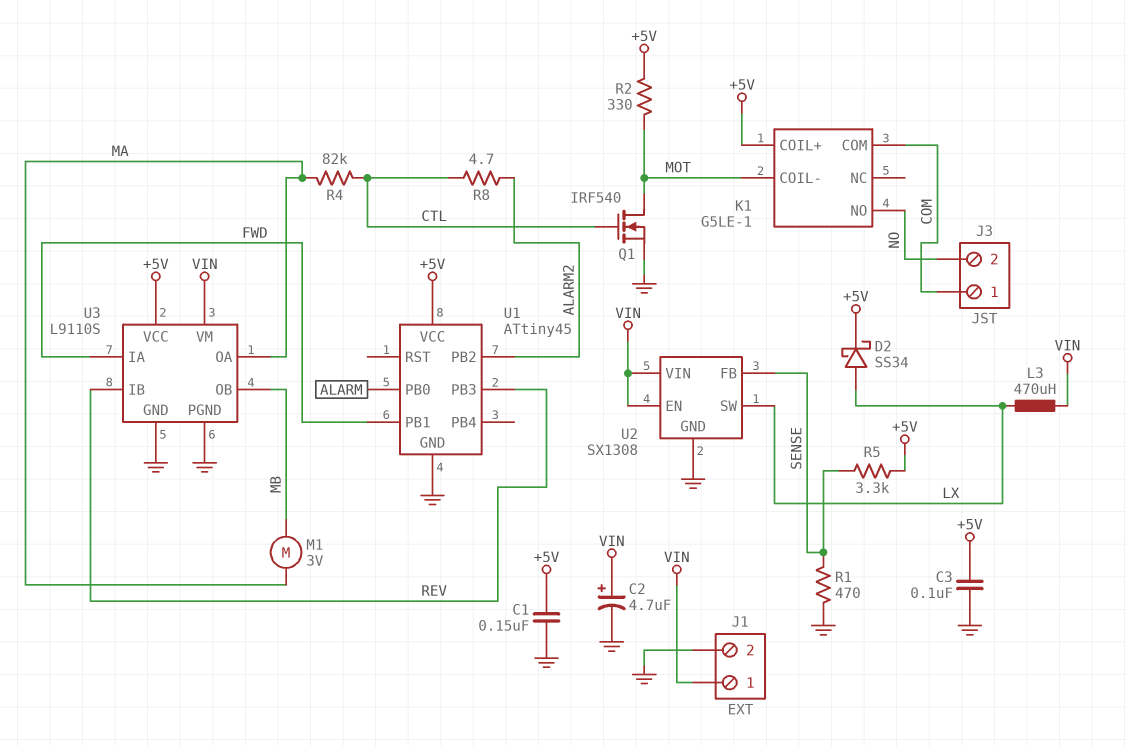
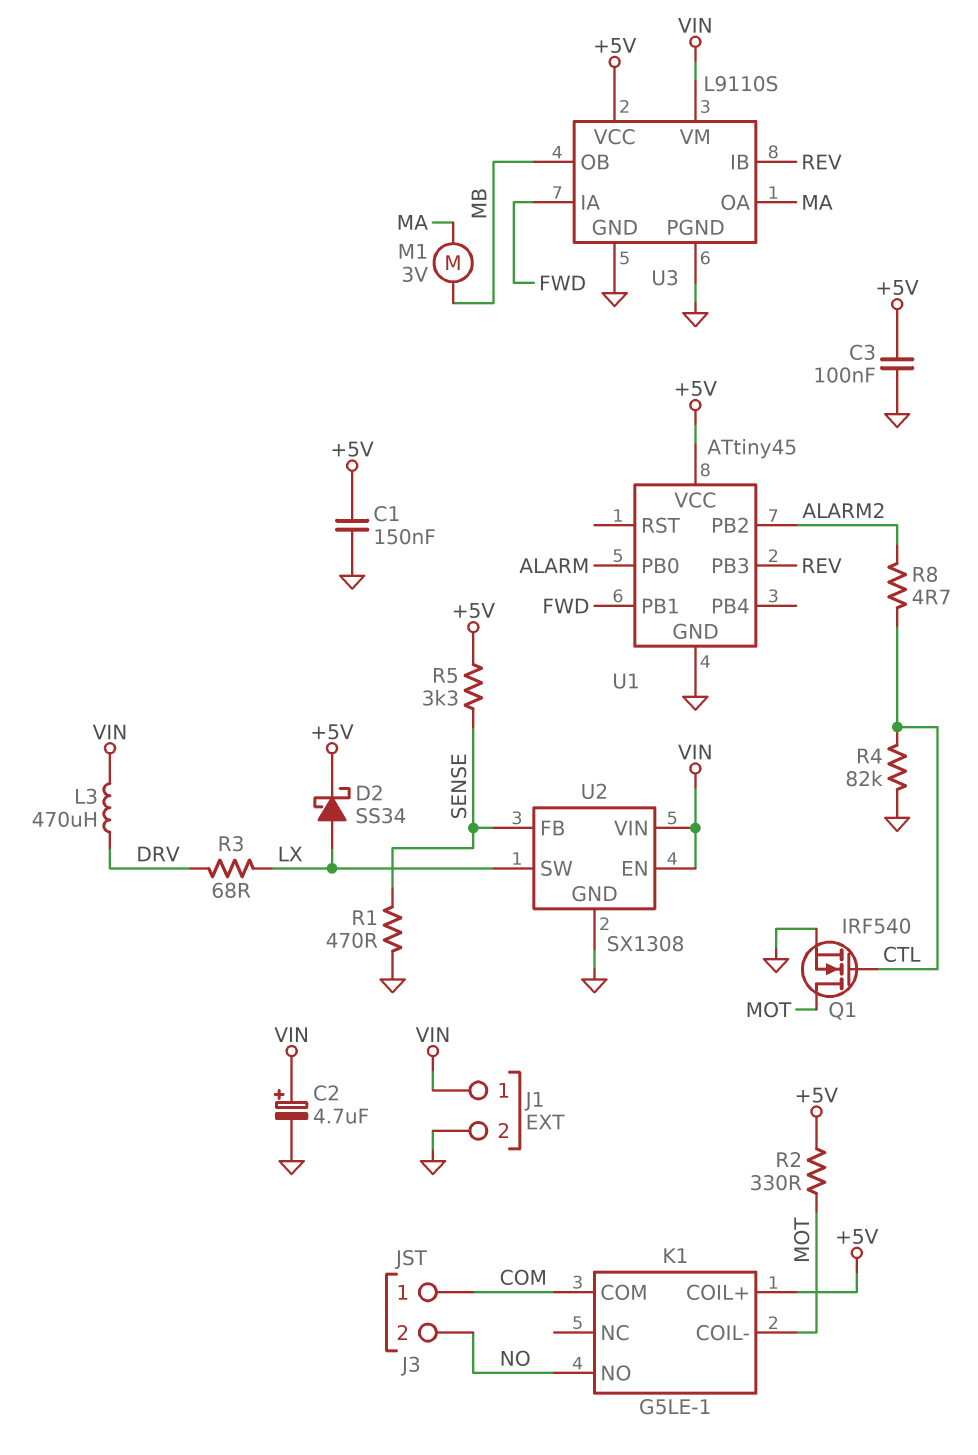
L3: 470uH (LX, VIN) -> 470uH (DRV, VIN)
R3: none -> 68 (DRV, LX)
R4: 82k (CTL, MA) -> 82k (CTL, GND)

